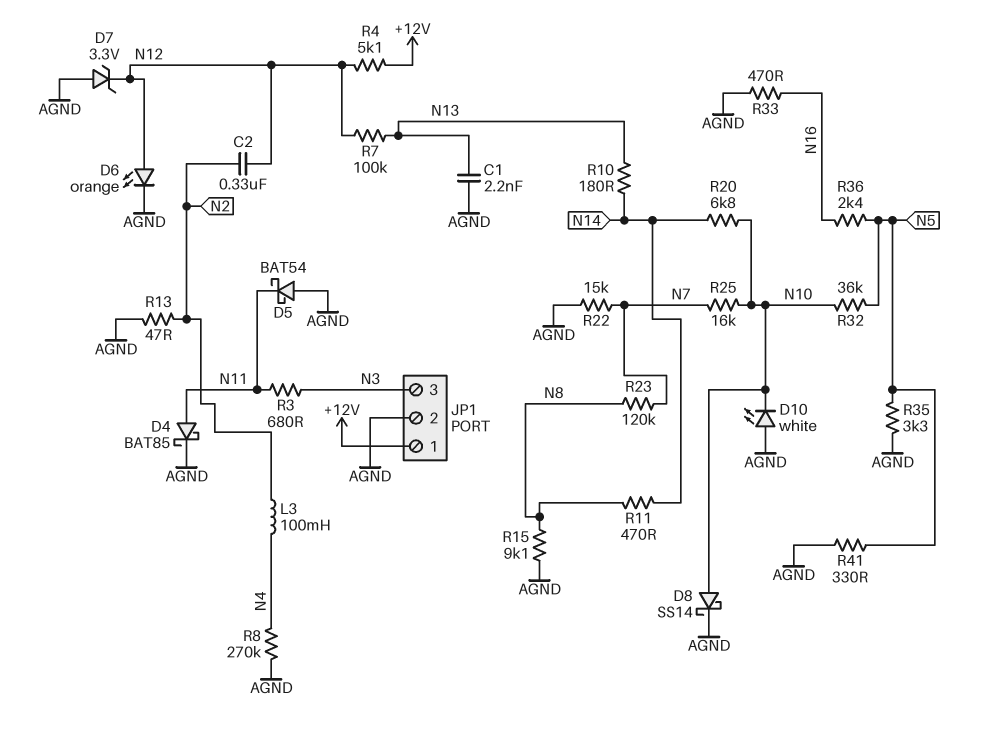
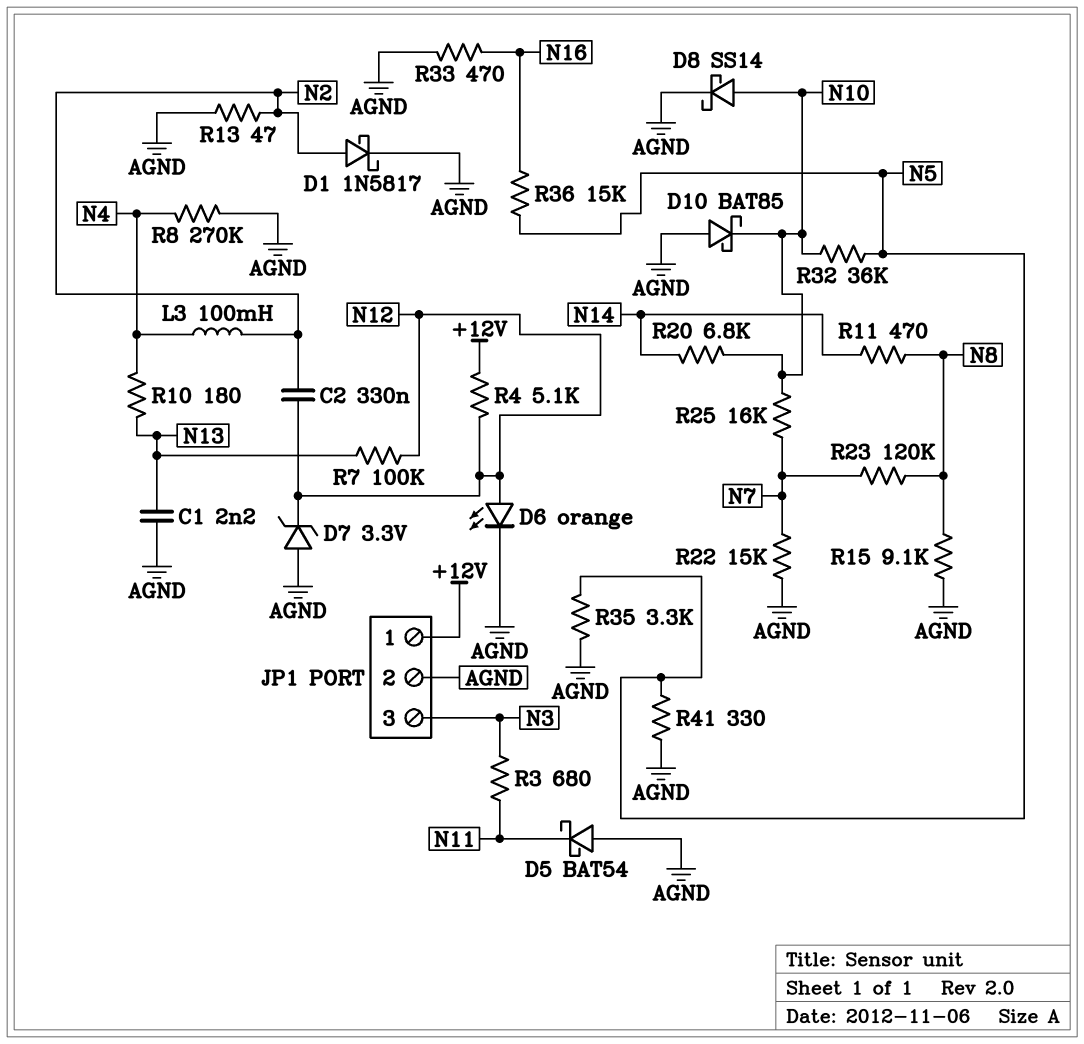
D1: none -> schottky 1N5817 (A N2, K AGND)
D4: schottky BAT85 (A N11, K AGND) -> none
D10: LED white (A AGND, K N10) -> schottky BAT85 (A AGND, K N10)
R10: 180 (N13, N14) -> 180 (N4, N13)
R36: 2.4k (N5, N16) -> 15k (N5, N16)

